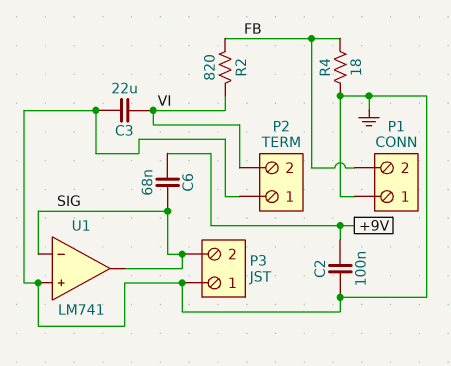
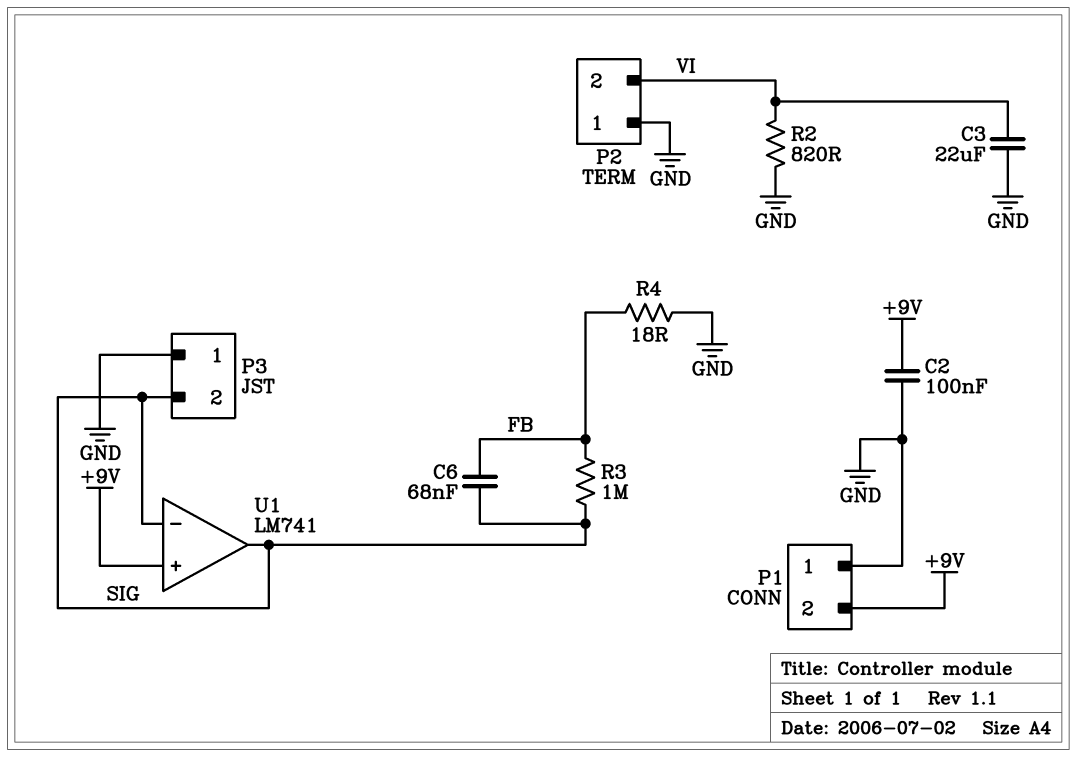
C6: 68nF (+9V, SIG) -> 68nF (FB, SIG)
P1 pin 2: FB -> +9V
R2: 820 (FB, VI) -> 820 (GND, VI)
R3: none -> 1M (FB, SIG)
U1 pin in+: GND -> +9V

